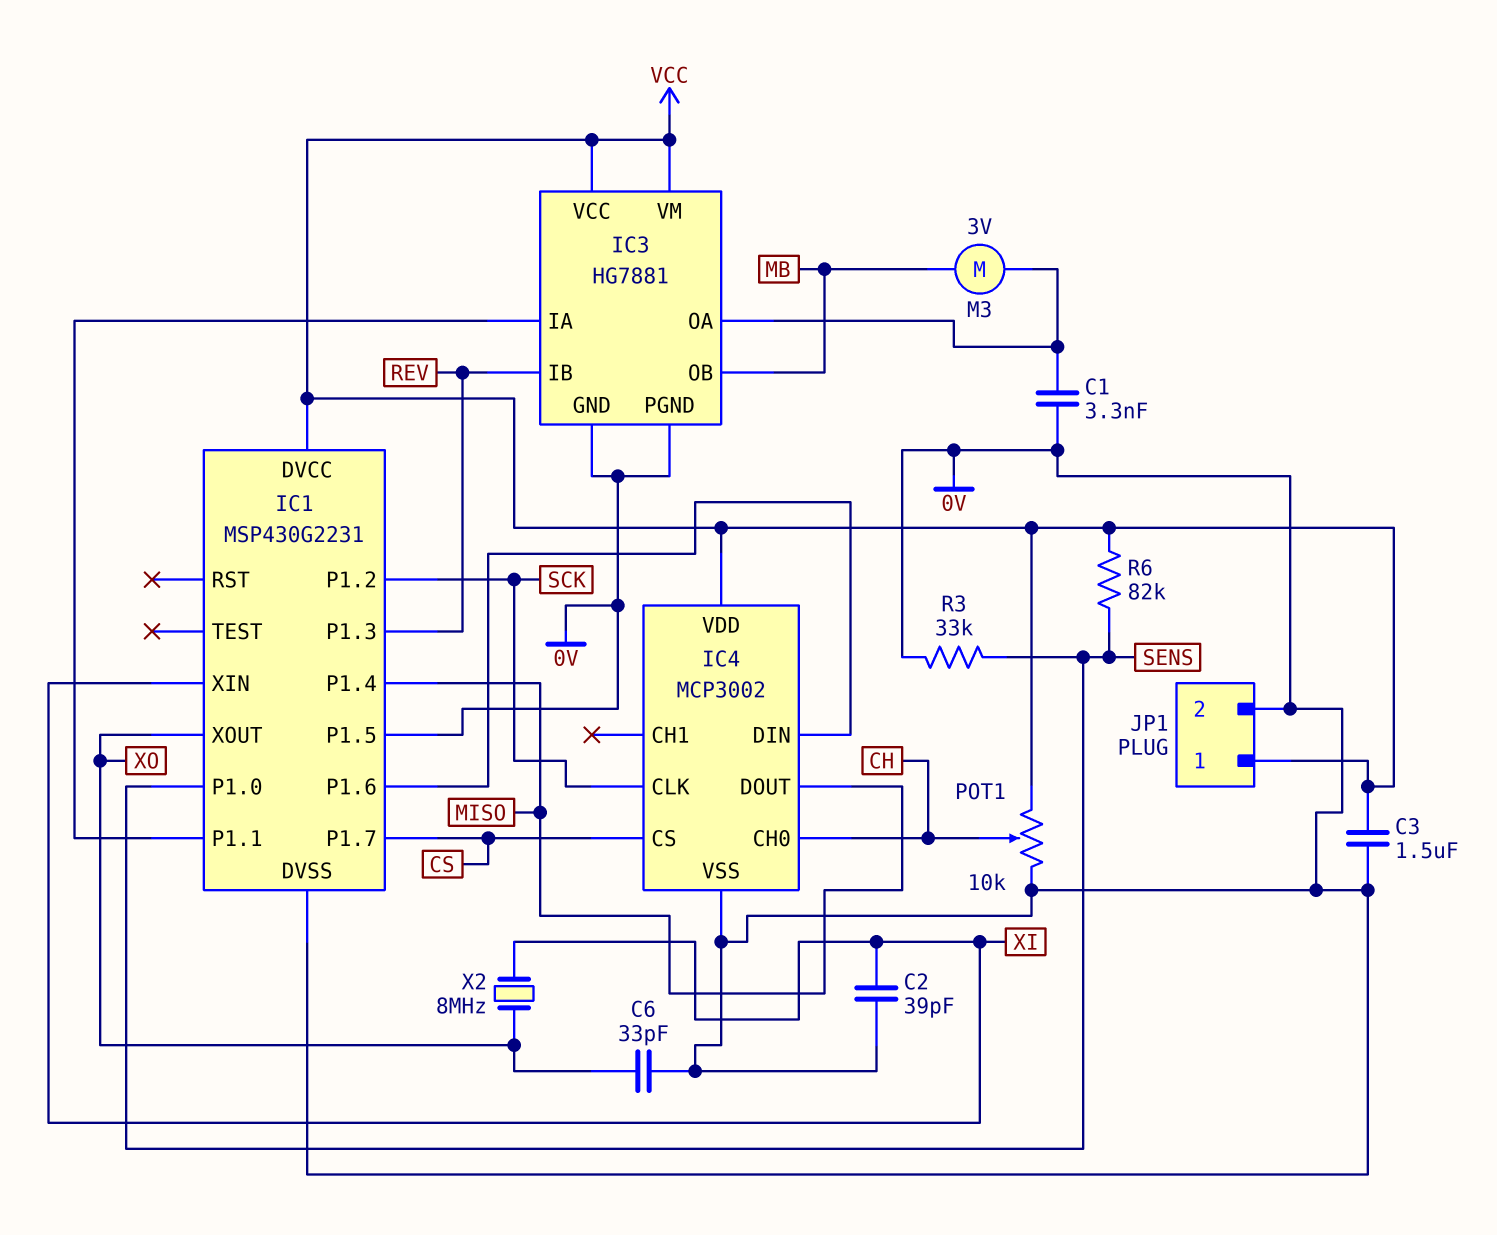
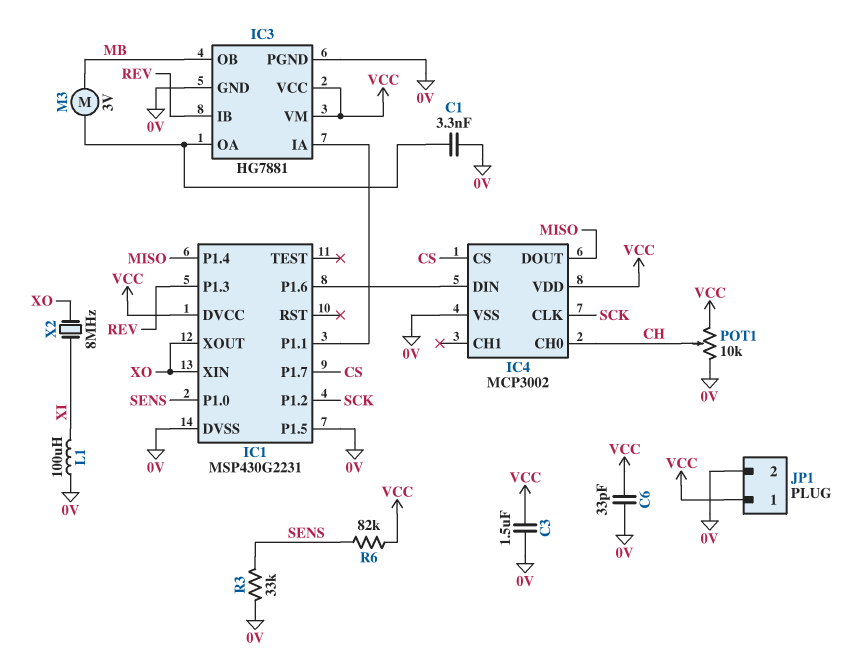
C2: 39pF (0V, XI) -> none
C6: 33pF (0V, XO) -> 33pF (0V, VCC)
IC1 pin XIN: XI -> XO
L1: none -> 100uH (0V, XI)

